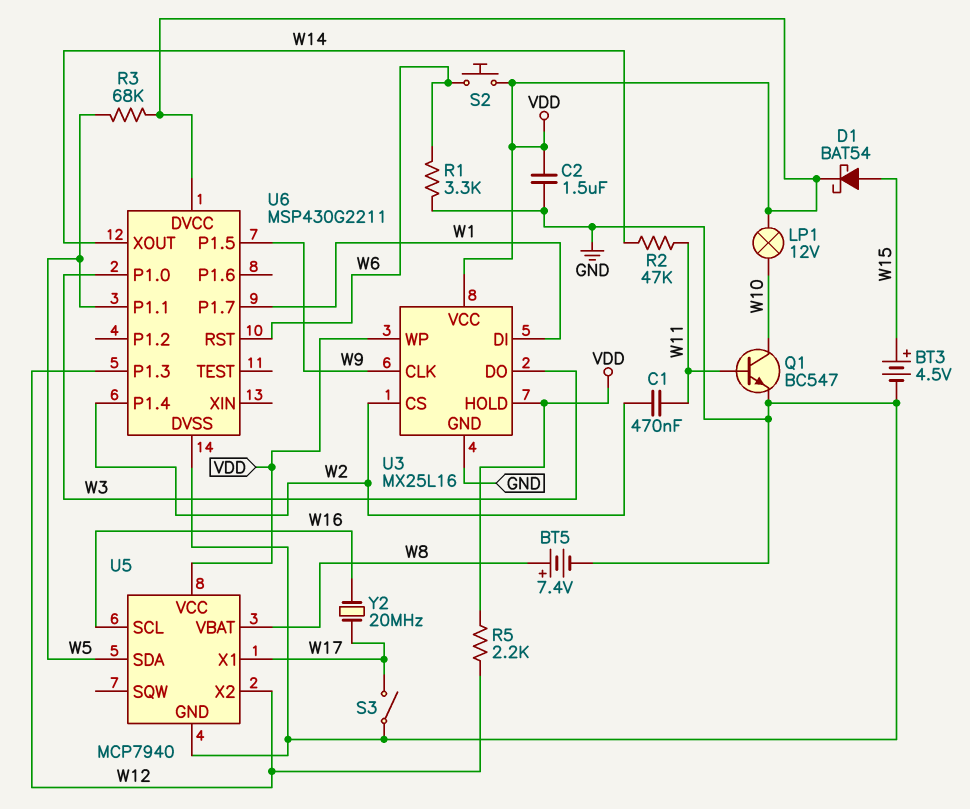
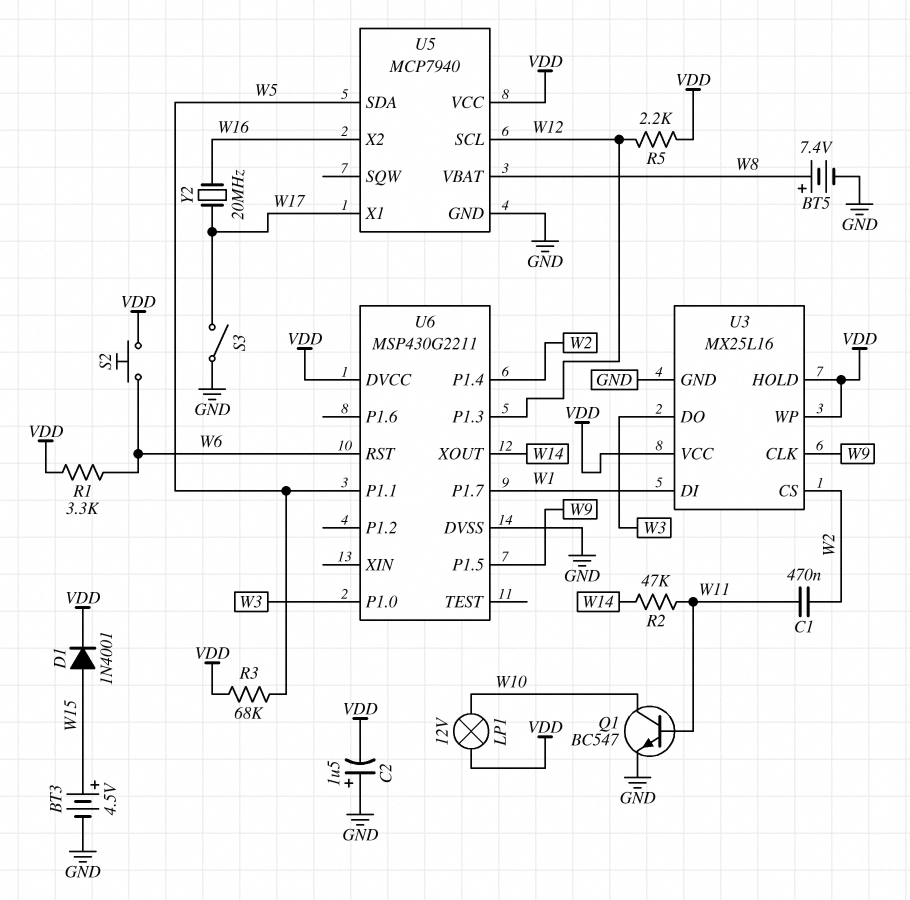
C2: 1.5uF (GND, VDD) -> 1.5uF (plus GND, minus VDD)
D1: schottky BAT54 (A W15, K VDD) -> diode 1N4001 (A W15, K VDD)
R1: 3.3k (GND, W6) -> 3.3k (VDD, W6)
U5 pin SCL: W16 -> W12
U5 pin X2: W12 -> W16

